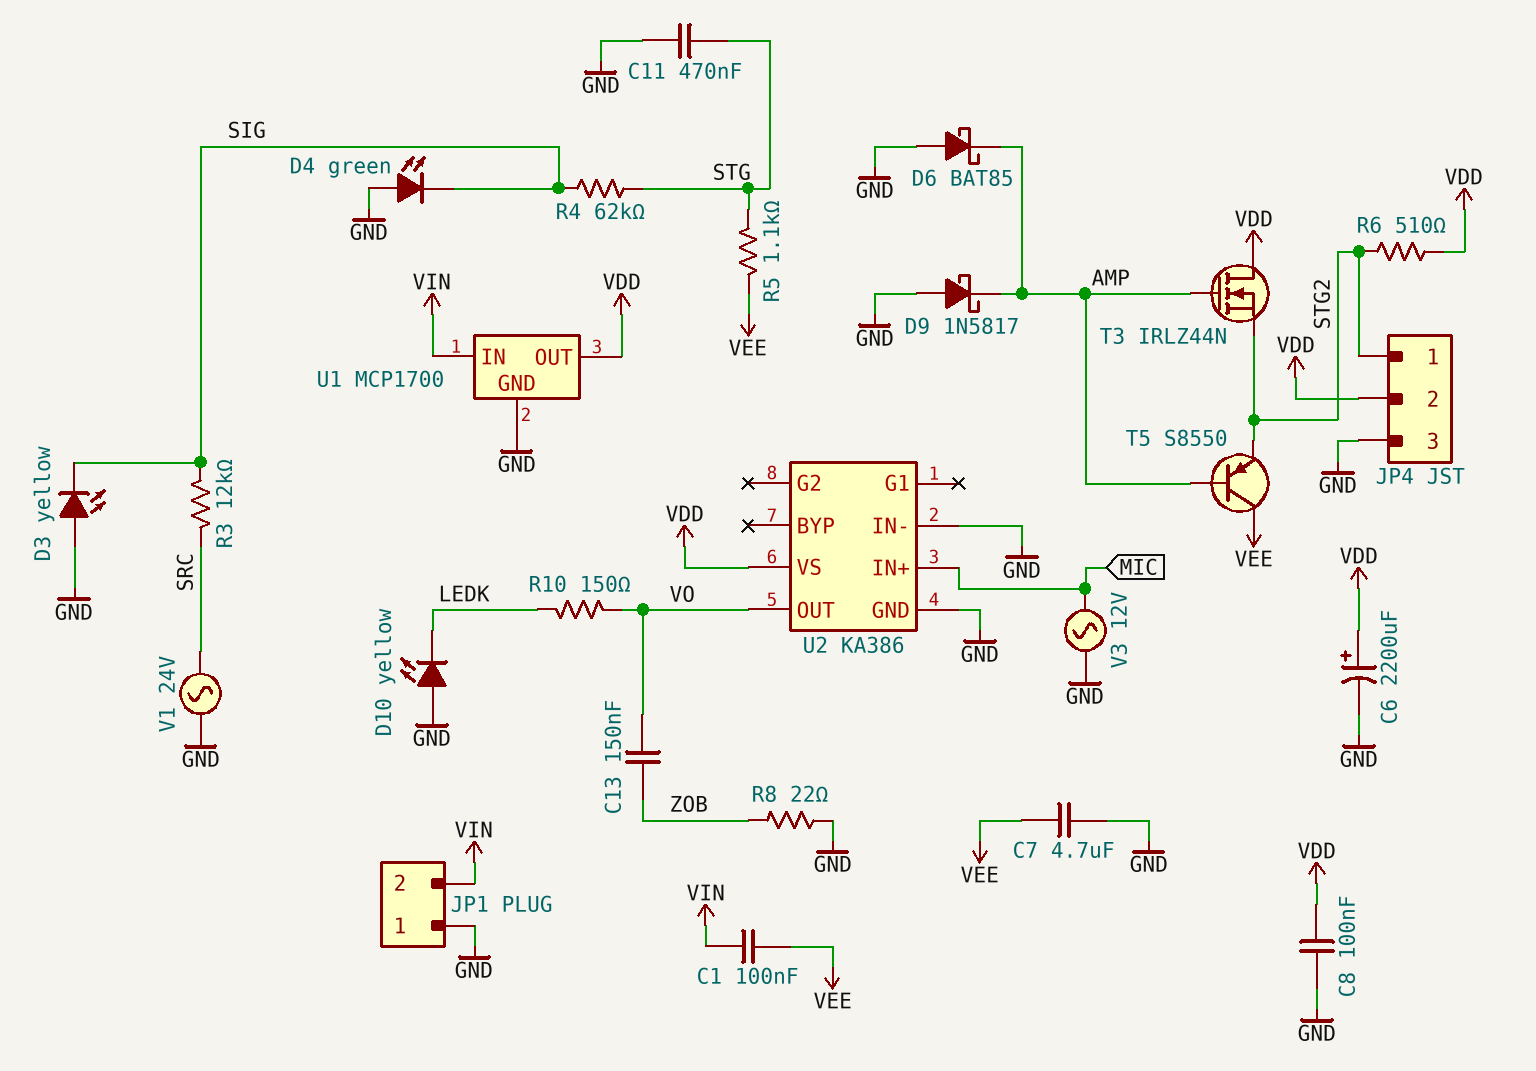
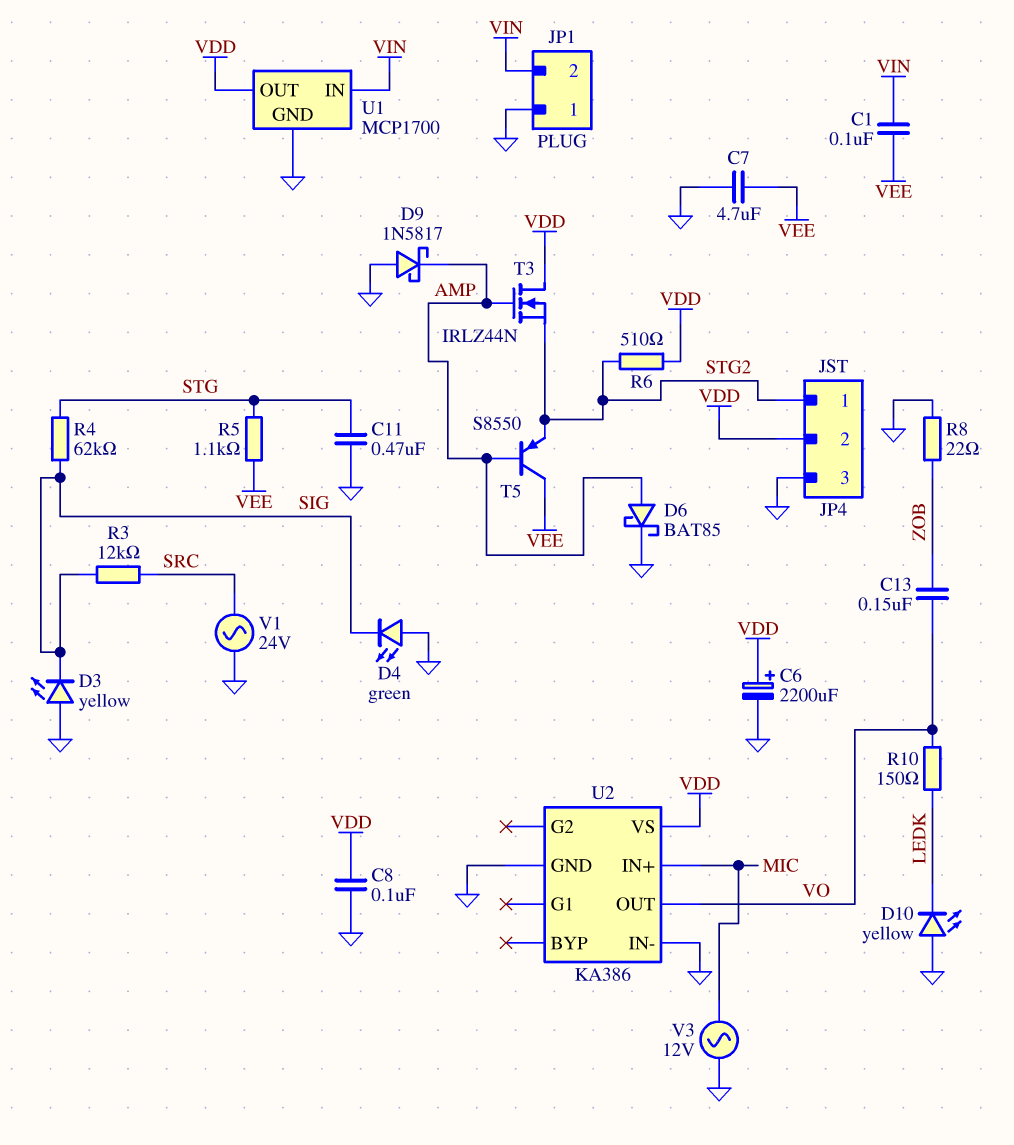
D6: schottky BAT85 (A GND, K AMP) -> schottky BAT85 (A AMP, K GND)

